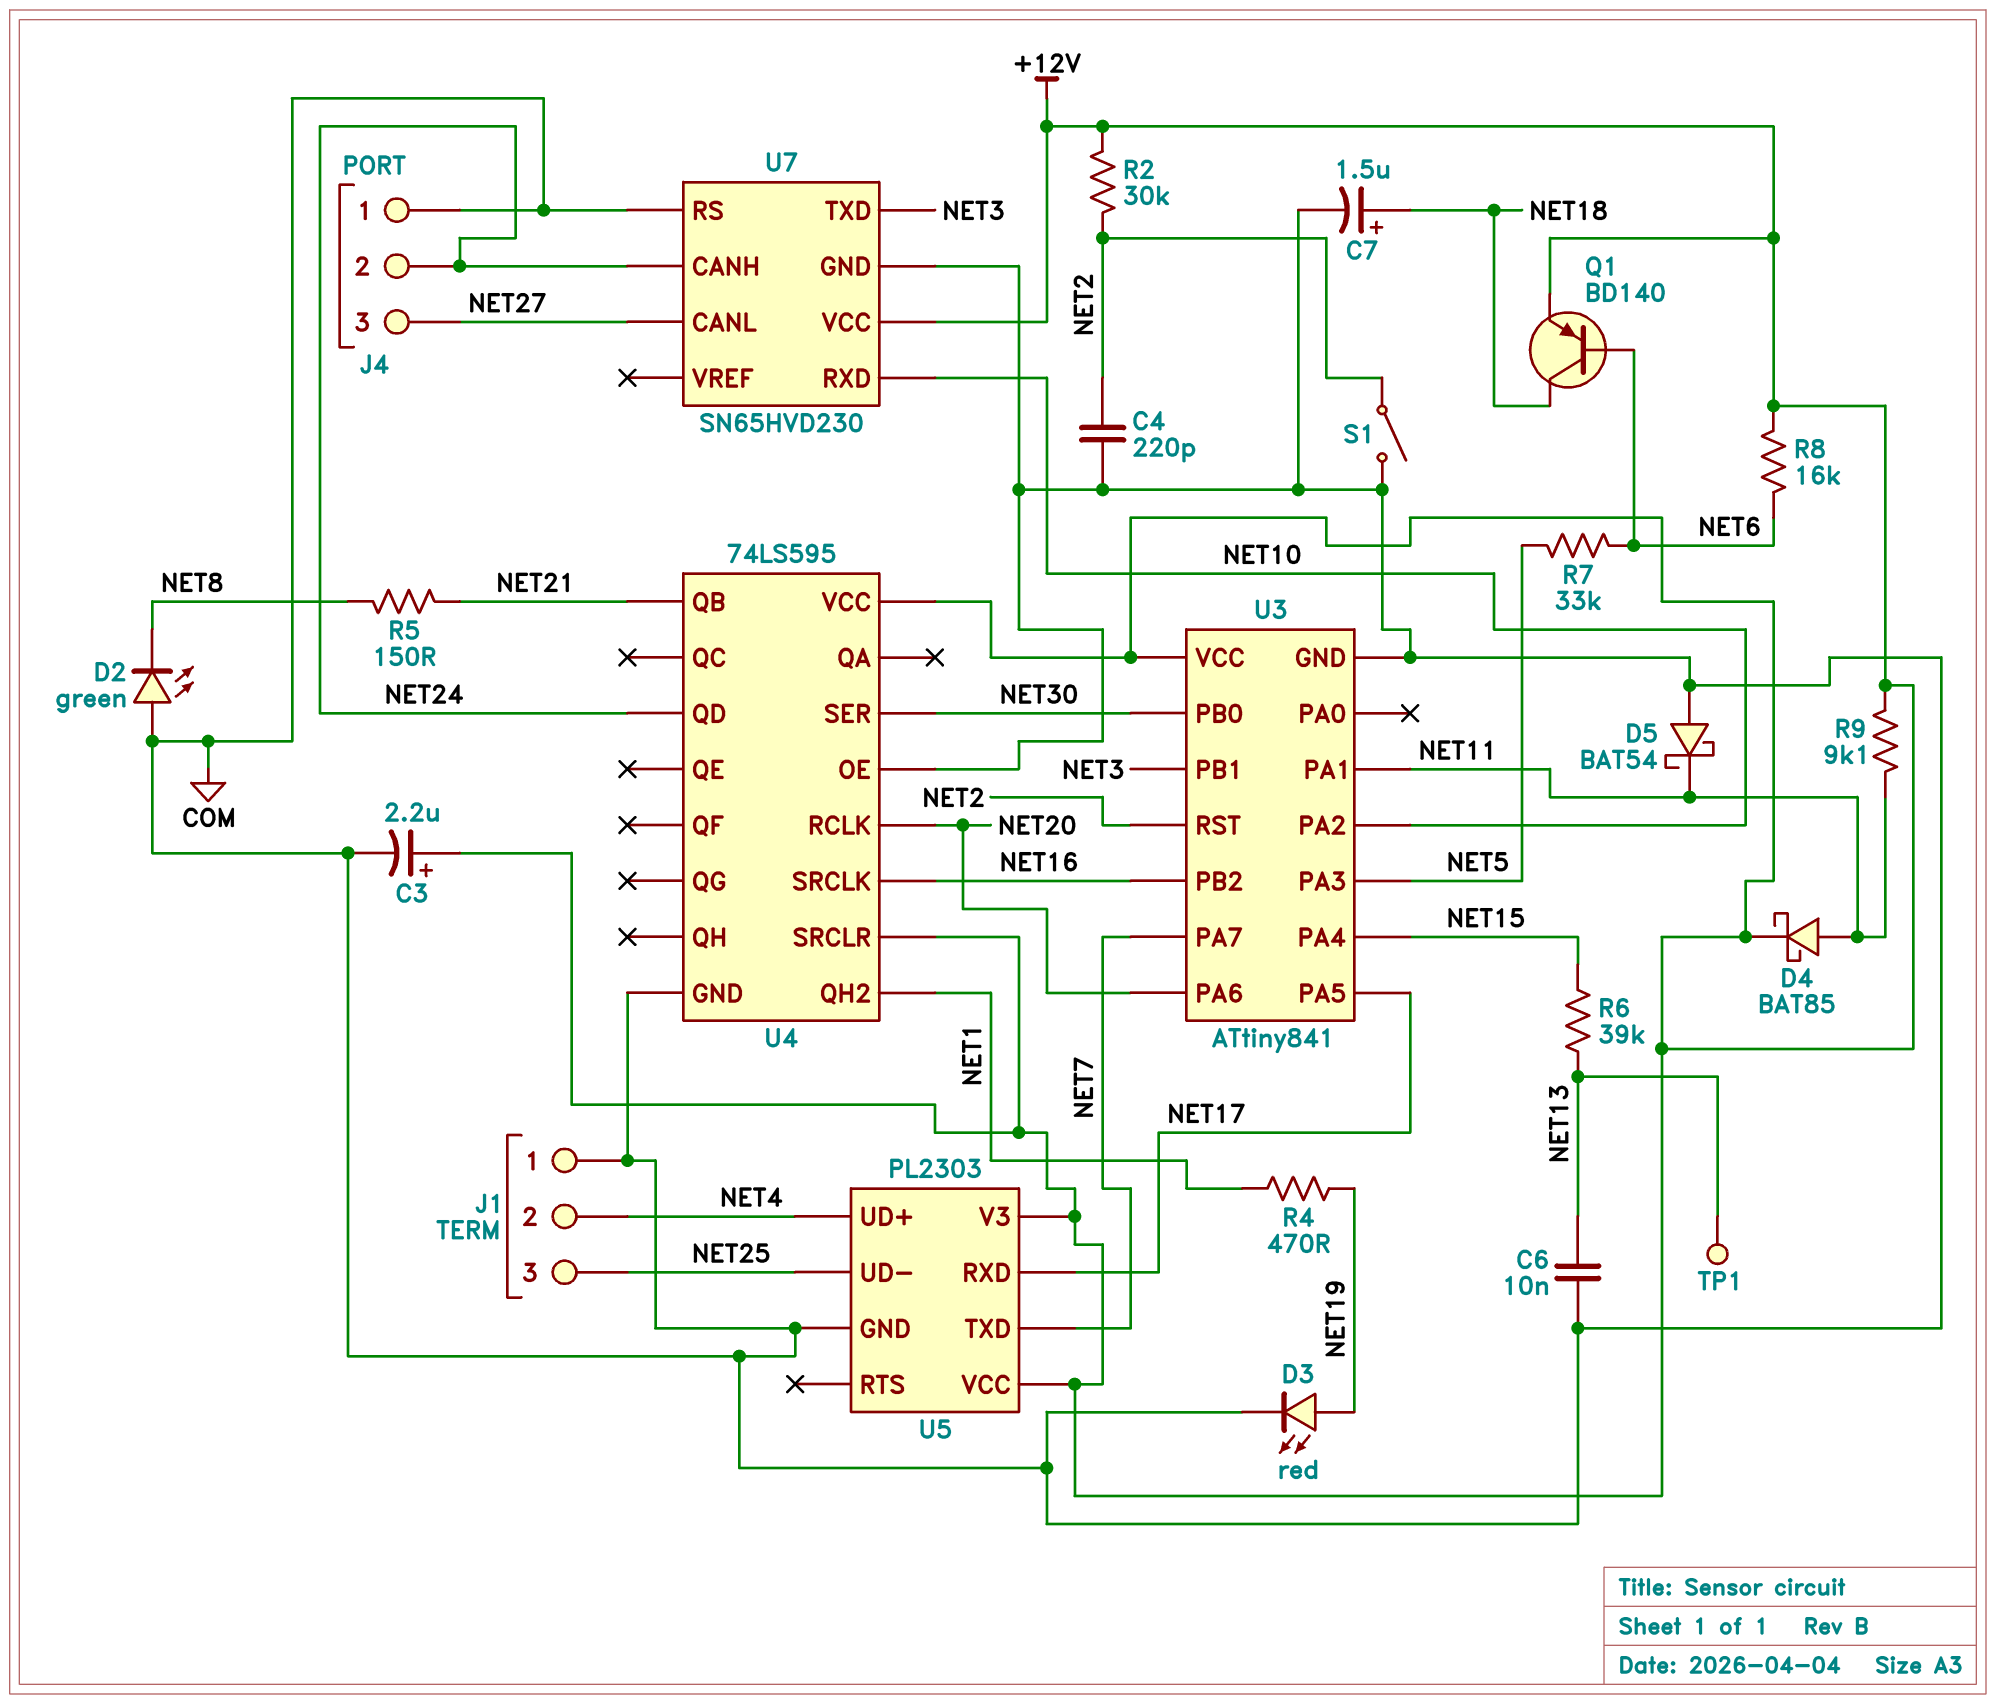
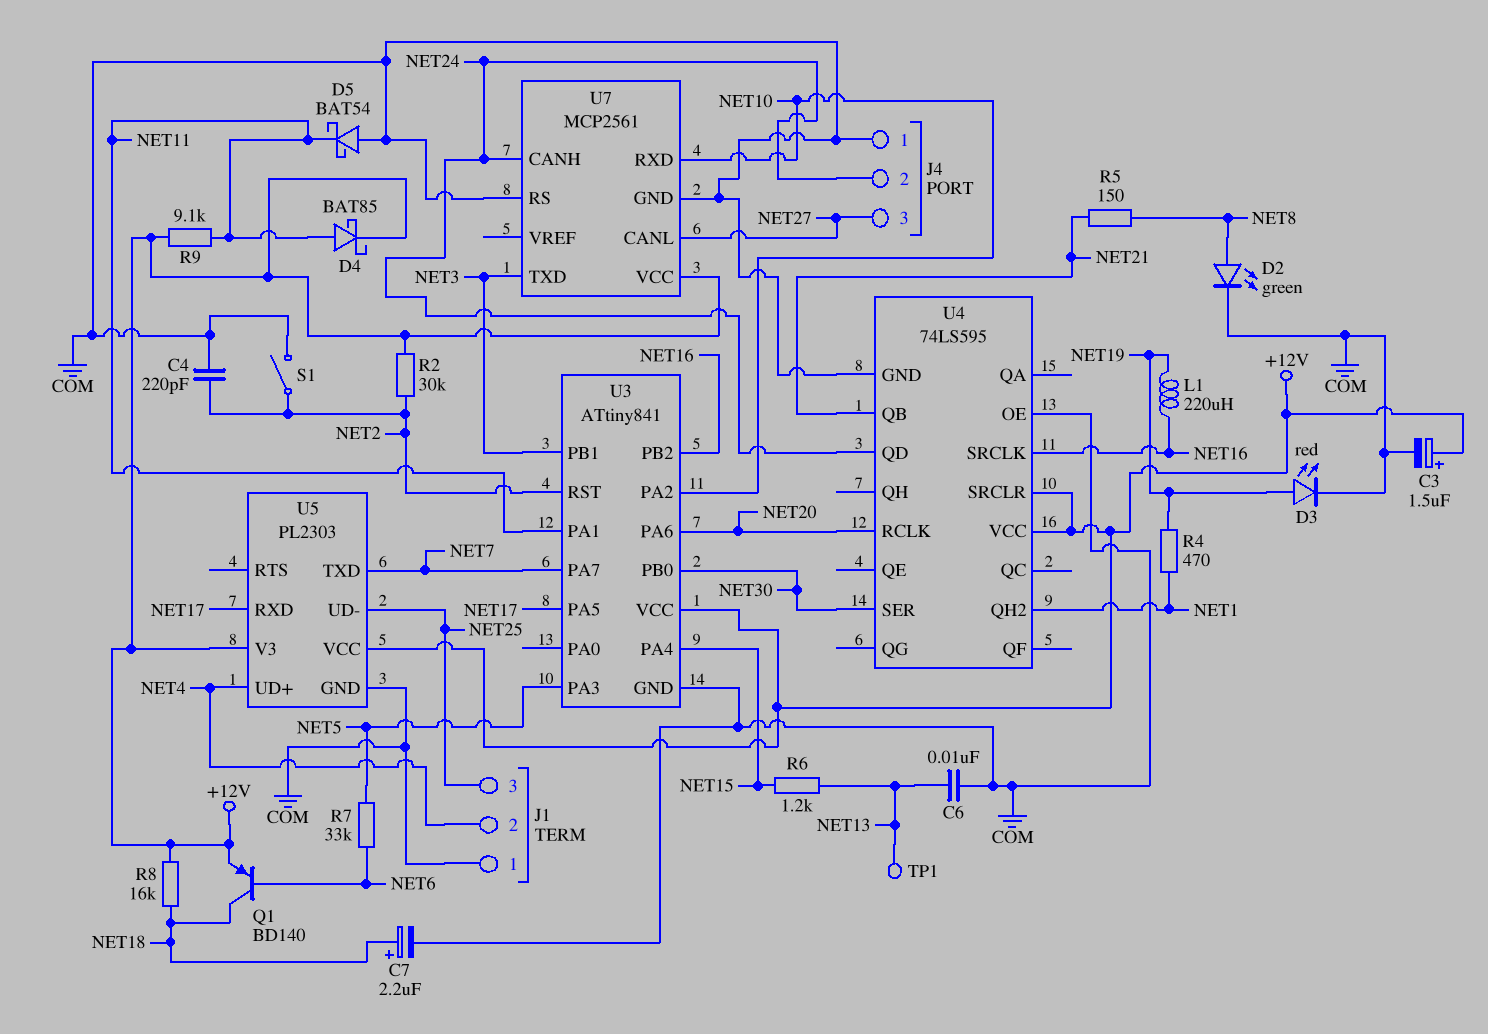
C3: 2.2uF (plus +12V, minus COM) -> 1.5uF (plus +12V, minus COM)
C7: 1.5uF (plus NET18, minus COM) -> 2.2uF (plus NET18, minus COM)
D2: LED green (A COM, K NET8) -> LED green (A NET8, K COM)
L1: none -> 220uH (NET16, NET19)
R6: 39k (NET13, NET15) -> 1.2k (NET13, NET15)
R8: 16k (+12V, NET6) -> 16k (+12V, NET18)
U7: SN65HVD230 -> MCP2561

